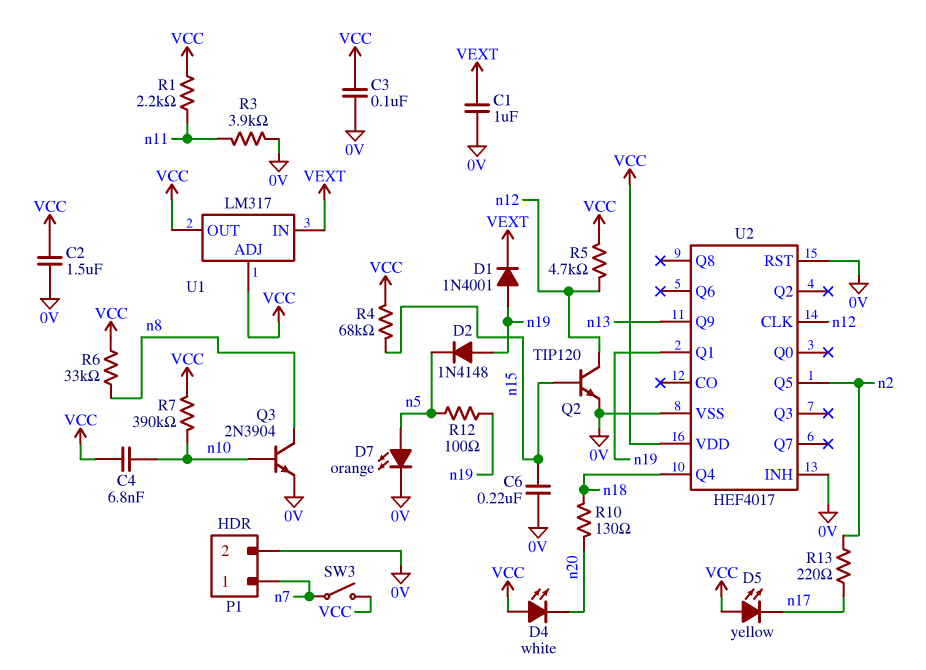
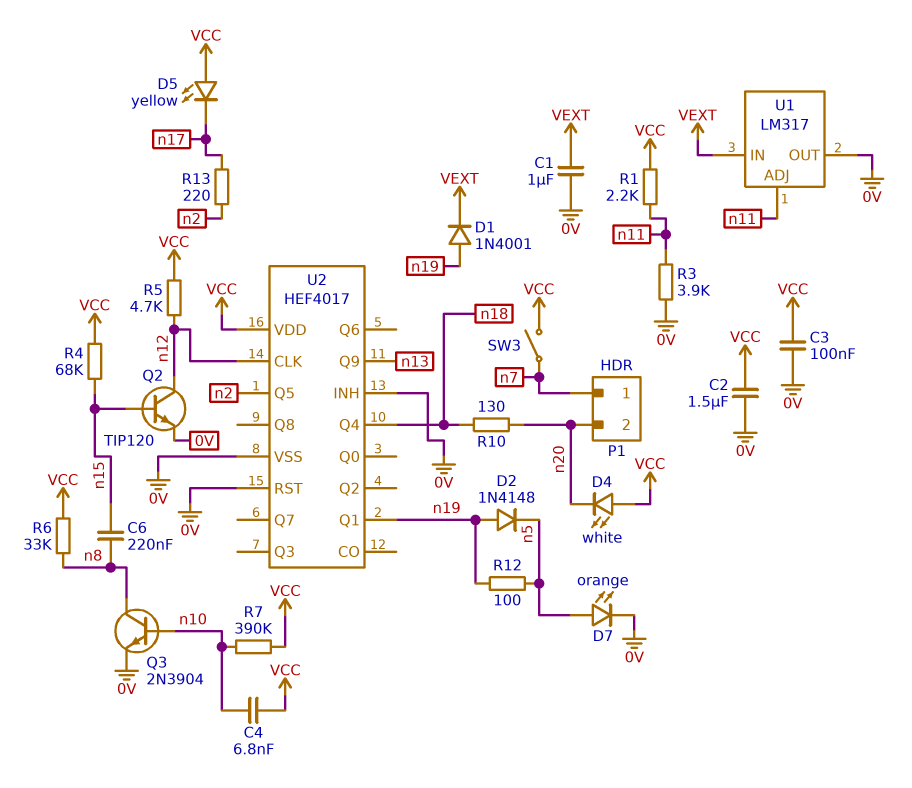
C6: 220nF (0V, n15) -> 220nF (n8, n15)
P1 pin 2: 0V -> n20
U1 pin ADJ: VCC -> n11
U1 pin OUT: VCC -> 0V

